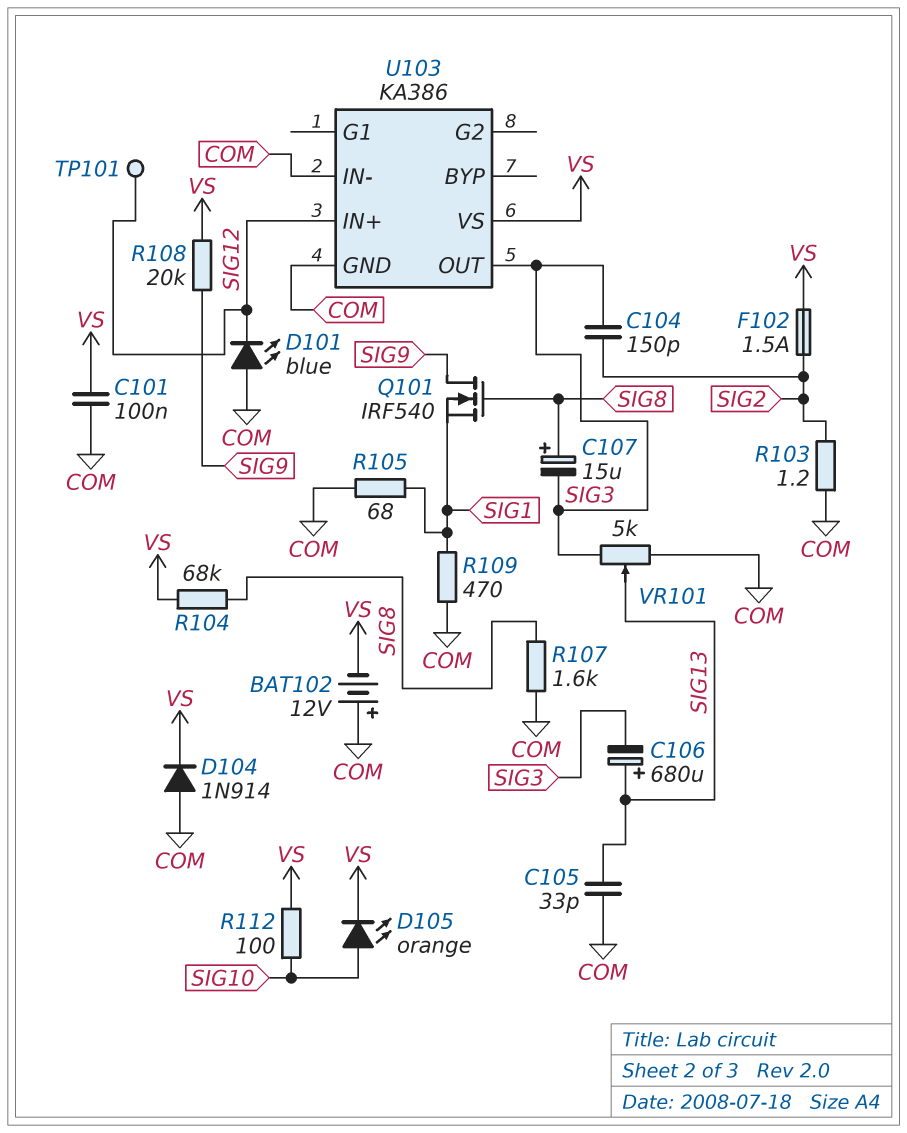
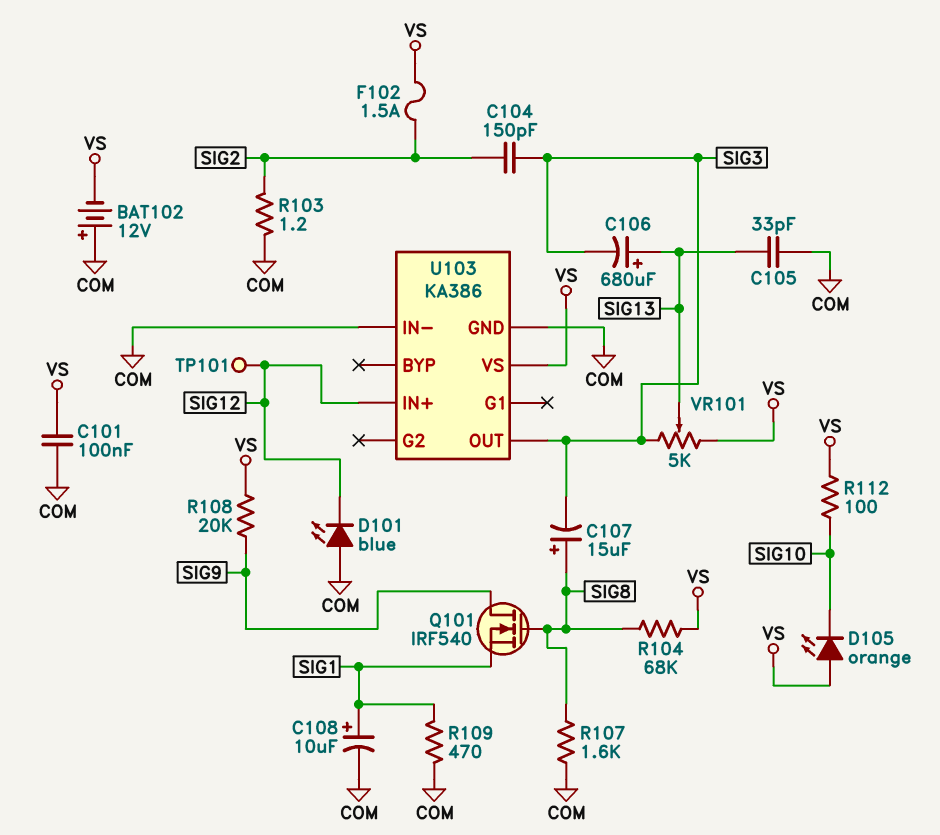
C108: none -> 10uF (plus SIG1, minus COM)
D104: diode 1N914 (A COM, K VS) -> none
D105: LED orange (A SIG10, K VS) -> LED orange (A VS, K SIG10)
R105: 68 (COM, SIG1) -> none
VR101: 5k (COM, SIG3, wiper SIG13) -> 5k (SIG3, VS, wiper SIG13)

